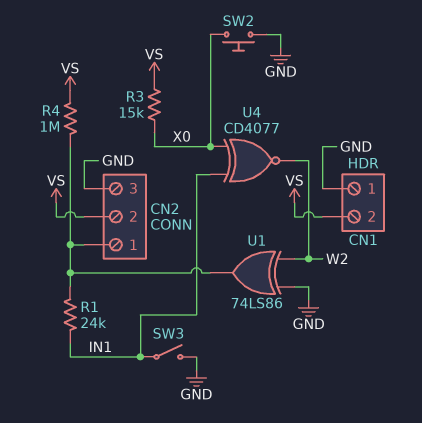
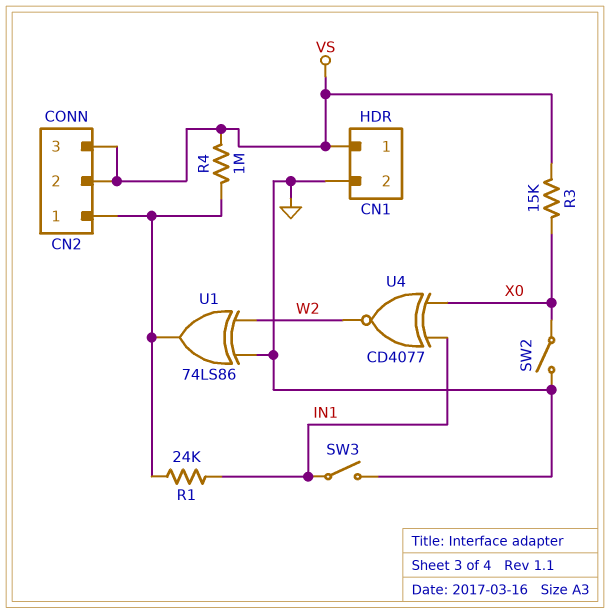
CN1 pin 1: GND -> VS
CN1 pin 2: VS -> GND
CN2 pin 3: GND -> VS
SW2: button (GND, X0) -> switch (GND, X0)

